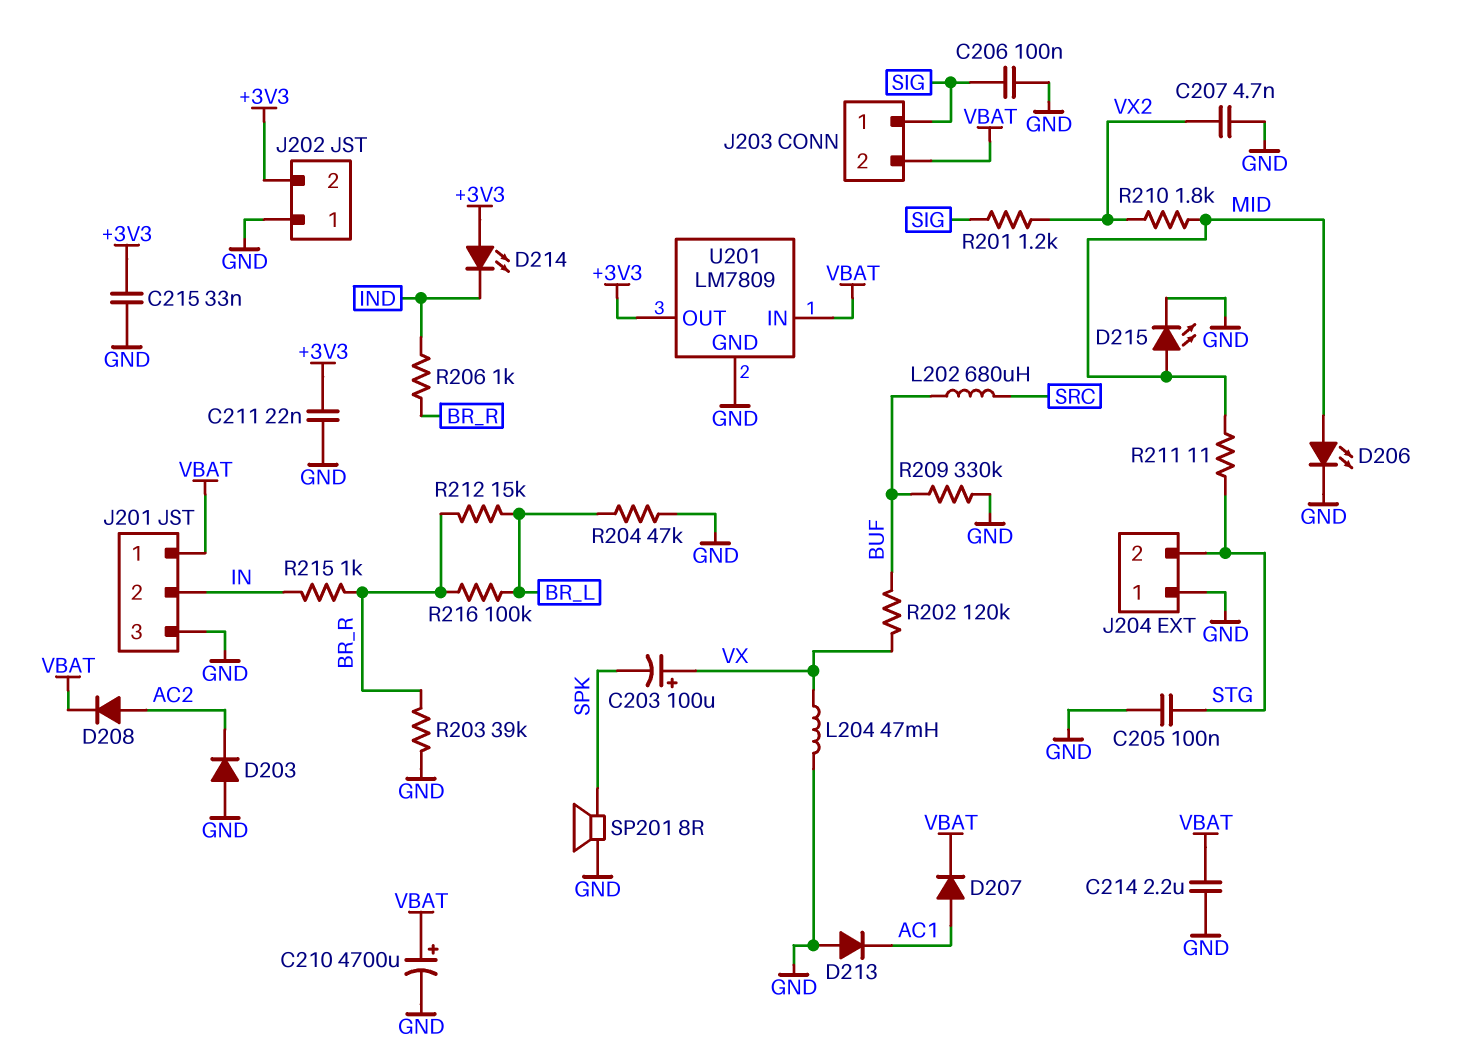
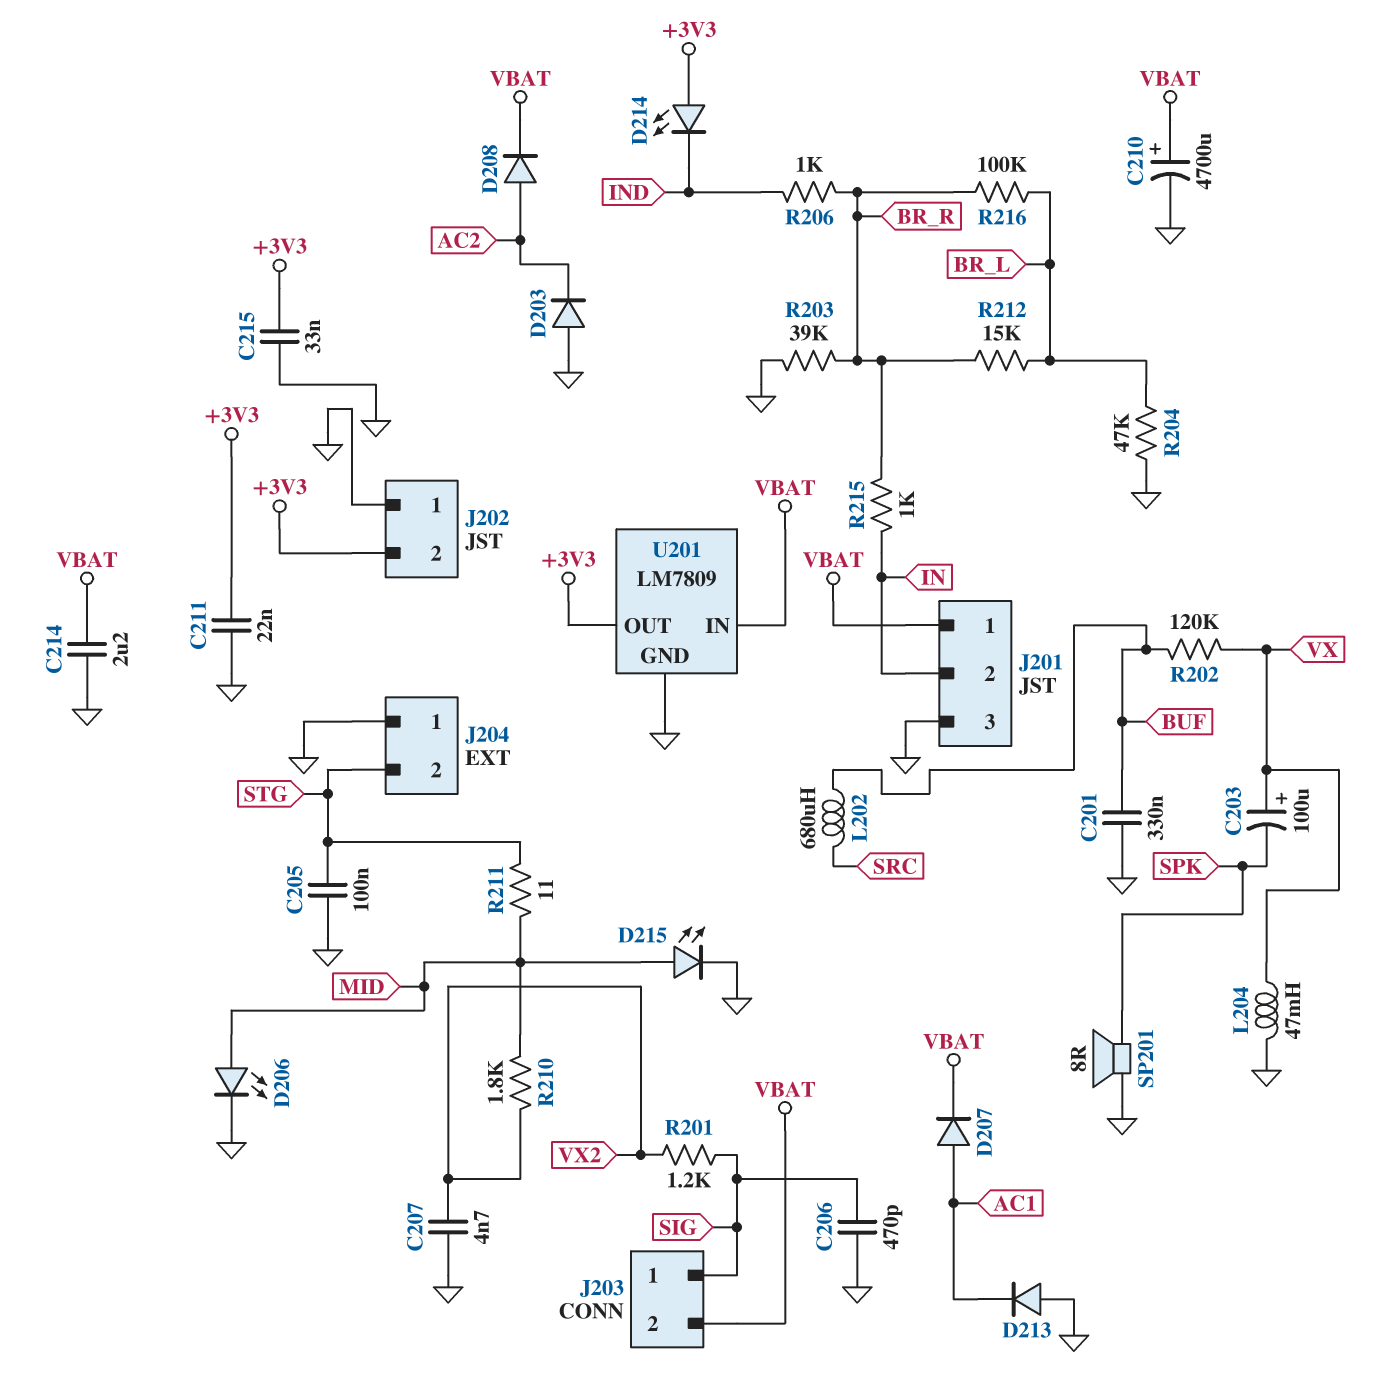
C201: none -> 330nF (BUF, GND)
C206: 100nF (GND, SIG) -> 470pF (GND, SIG)
R209: 330k (BUF, GND) -> none

